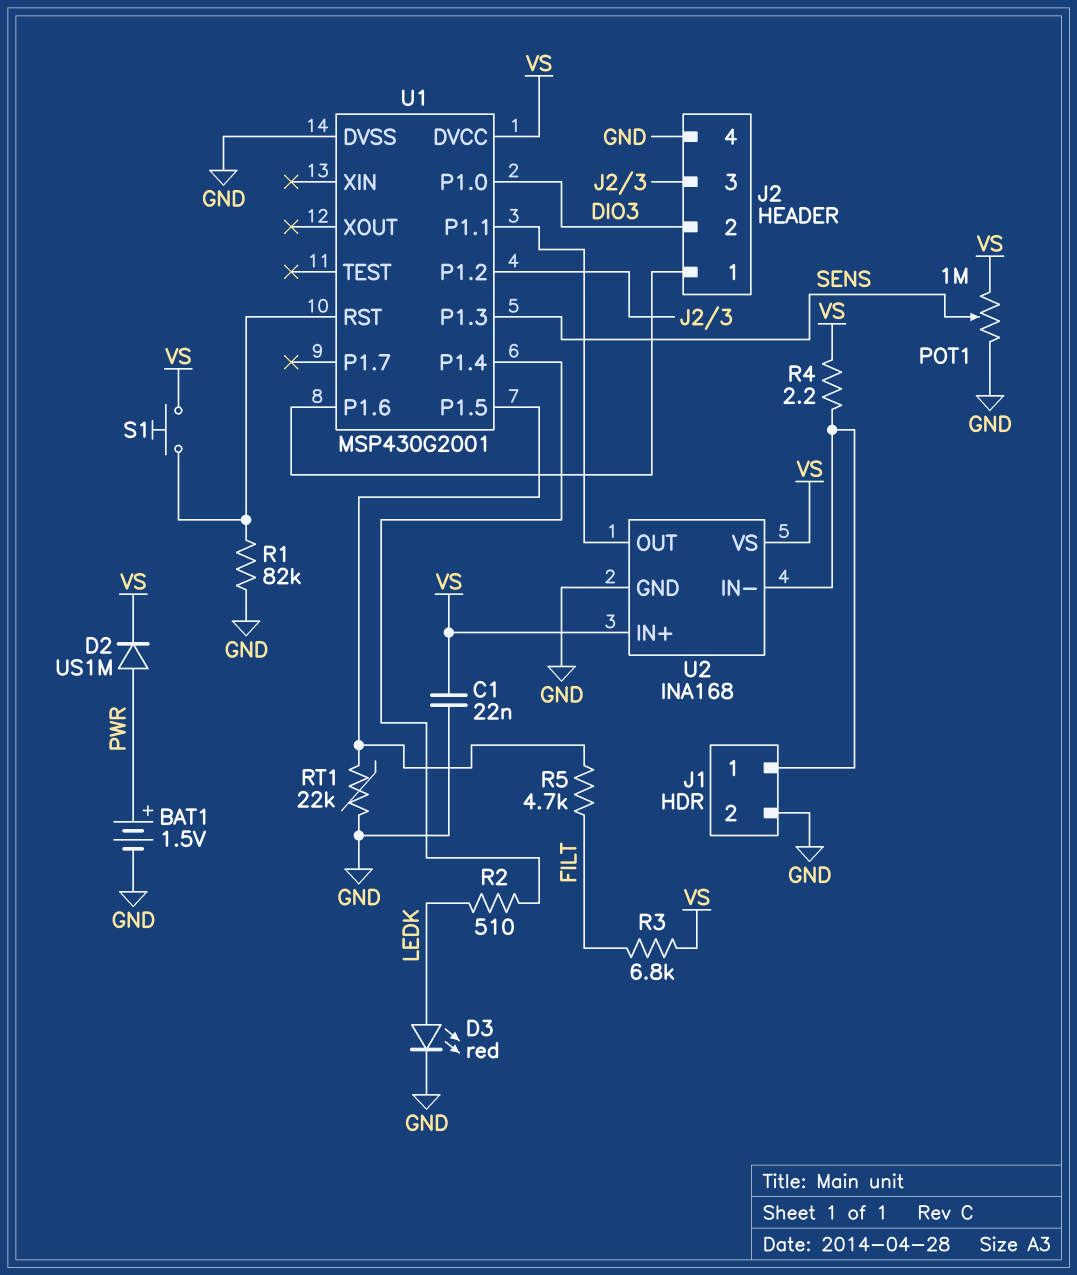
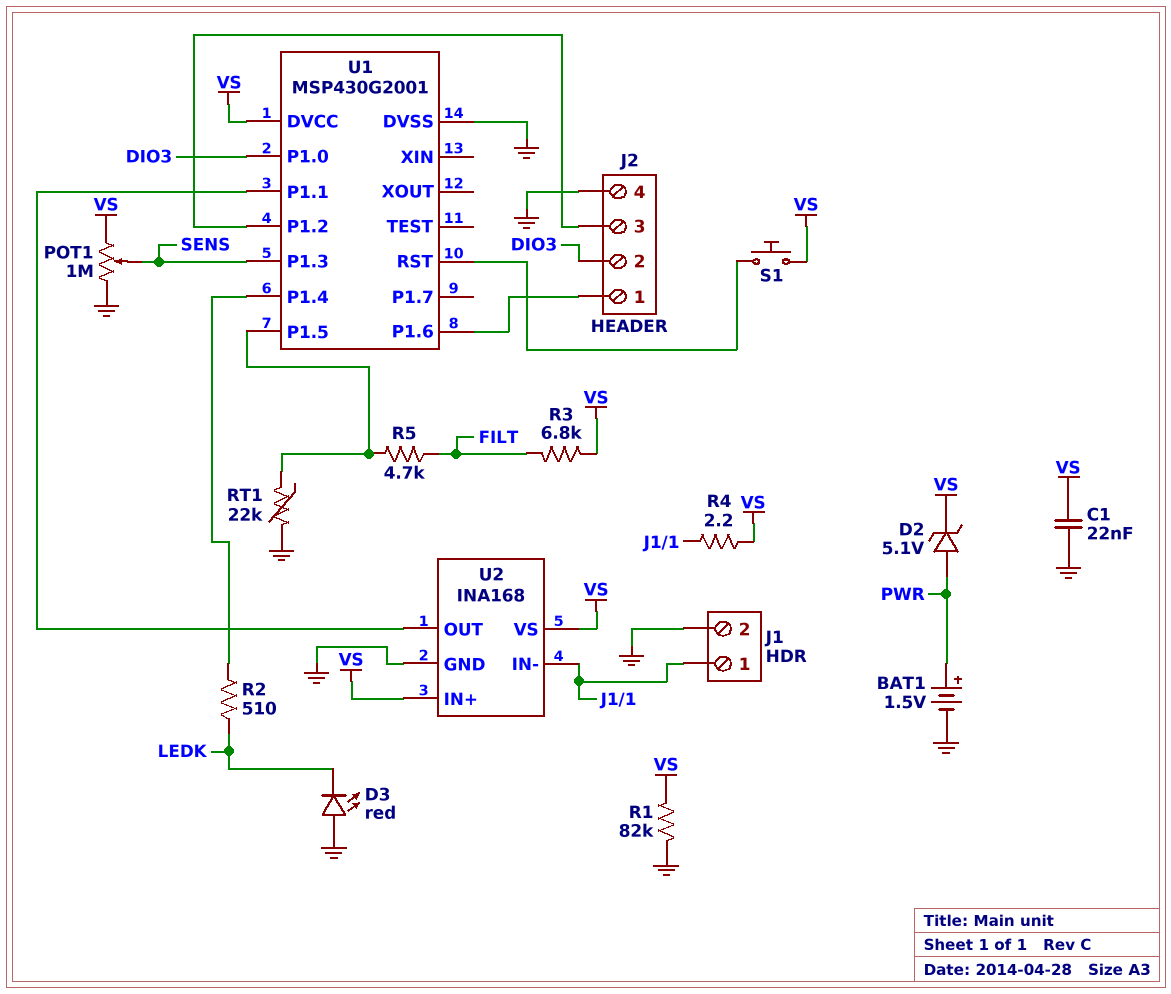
D2: diode US1M (A PWR, K VS) -> zener 5.1V (A PWR, K VS)
D3: LED red (A LEDK, K GND) -> LED red (A GND, K LEDK)
R1: 82k (GND, U1/RST) -> 82k (GND, VS)

